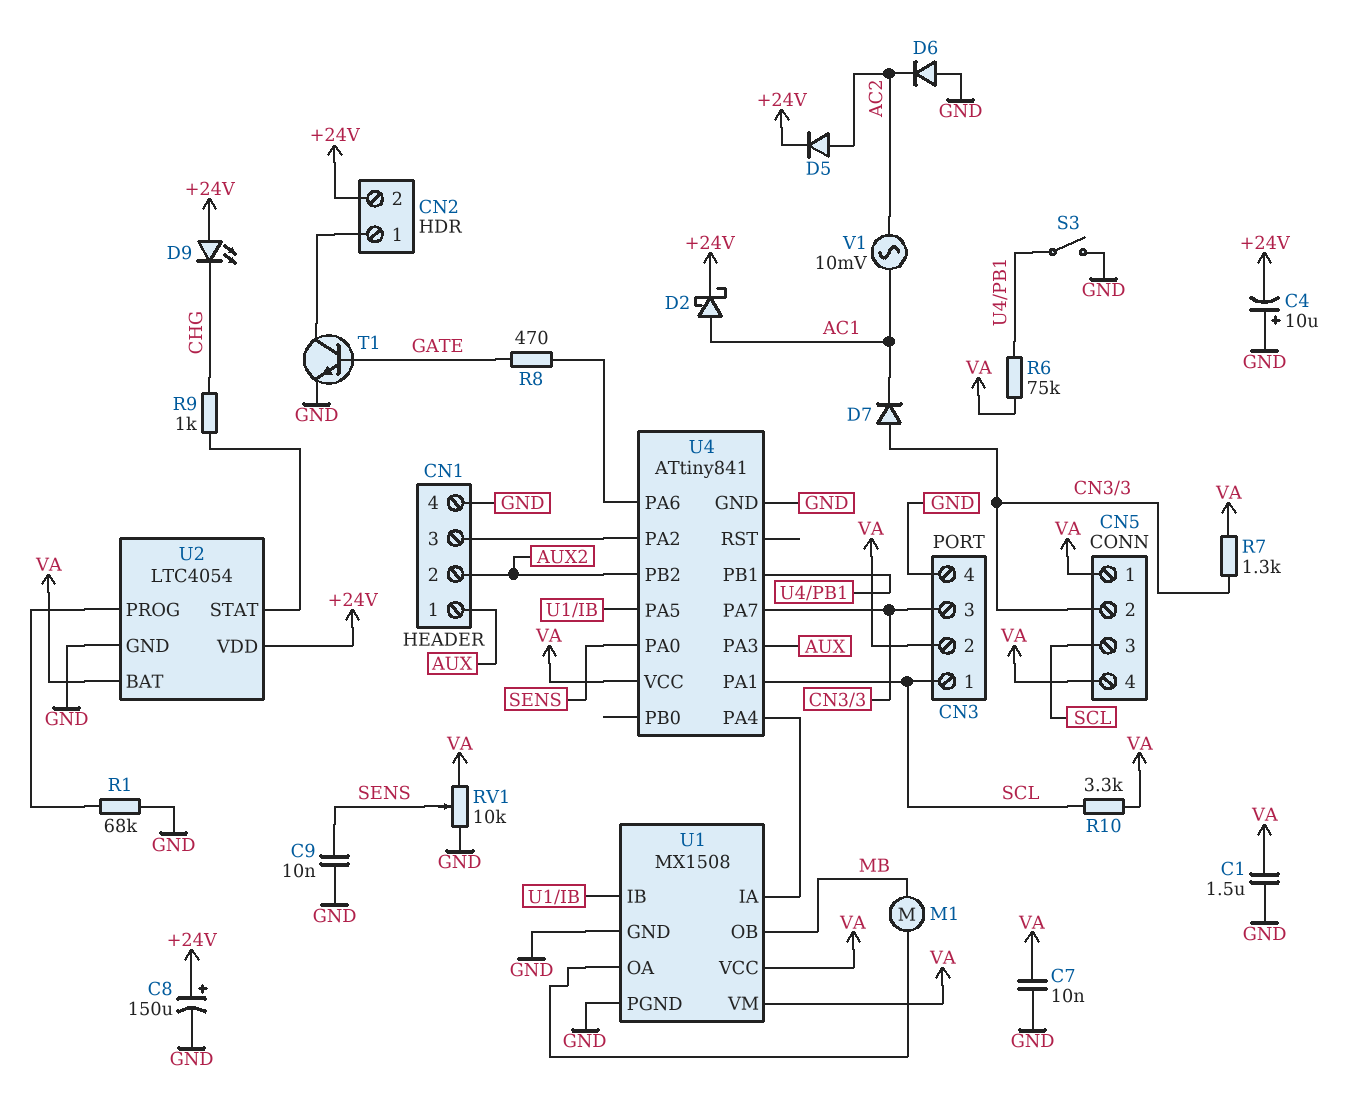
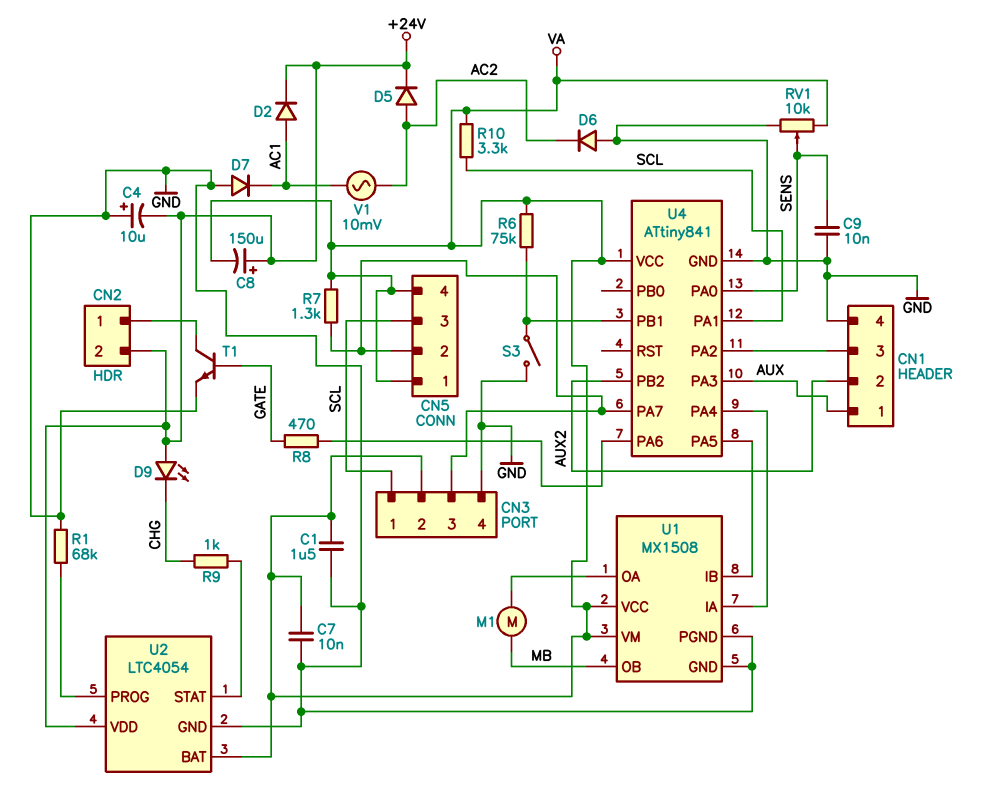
C8: 150uF (plus +24V, minus GND) -> 150uF (plus +24V, minus VA)
D2: schottky (A AC1, K +24V) -> diode (A AC1, K +24V)
D7: diode (A CN3/3, K AC1) -> diode (A GND, K AC1)

